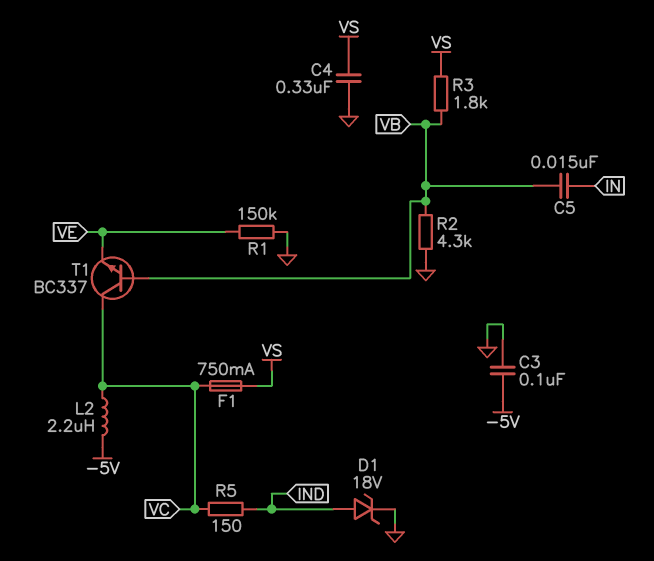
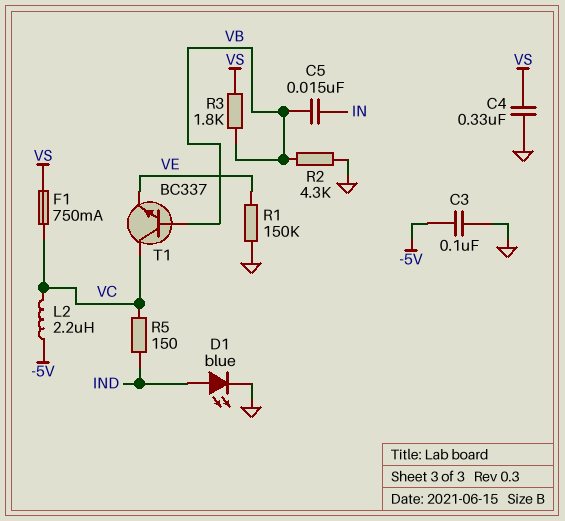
D1: zener 18V (A IND, K GND) -> LED blue (A IND, K GND)

